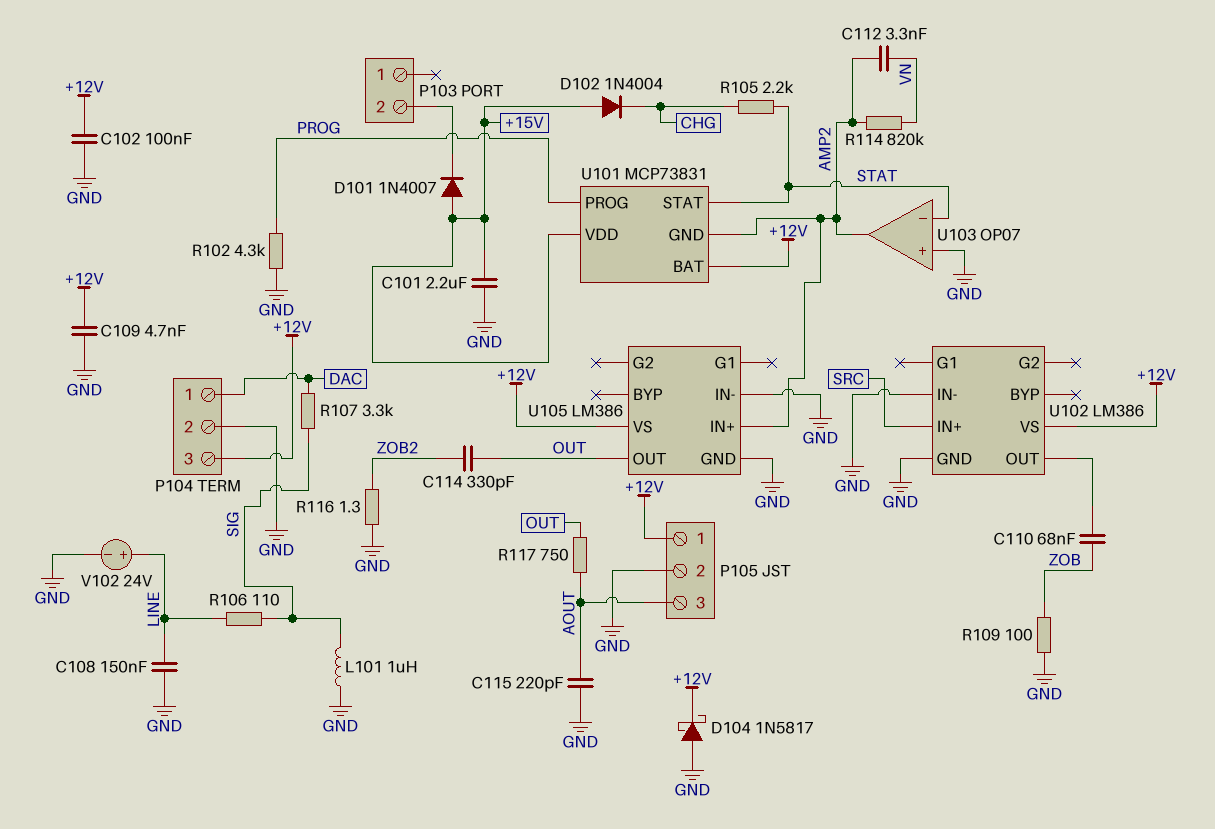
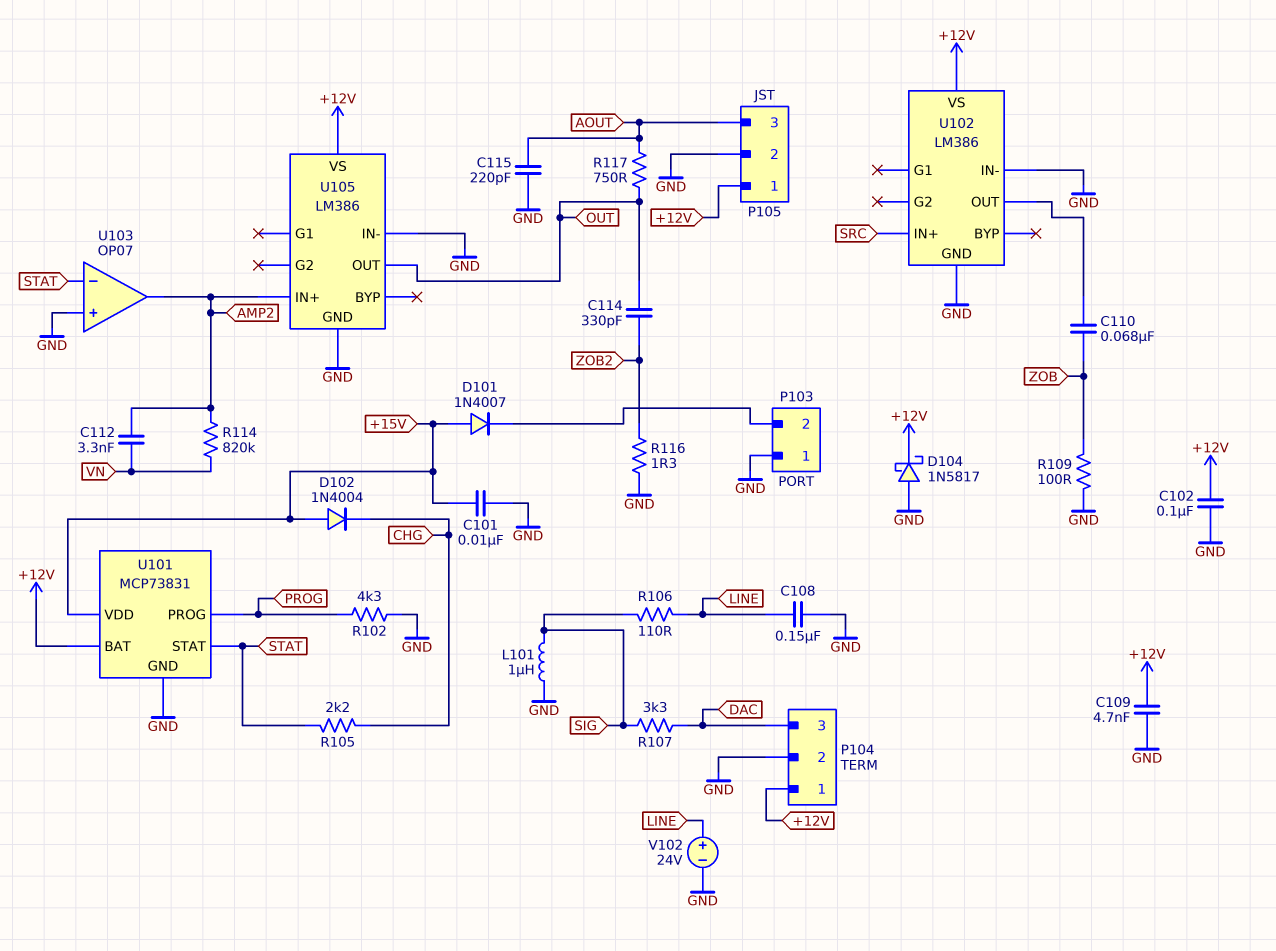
C101: 2.2uF (+15V, GND) -> 10nF (+15V, GND)
P103 pin 1: none -> GND
P104 pin 1: DAC -> +12V
P104 pin 3: +12V -> DAC
U101 pin GND: AMP2 -> GND

